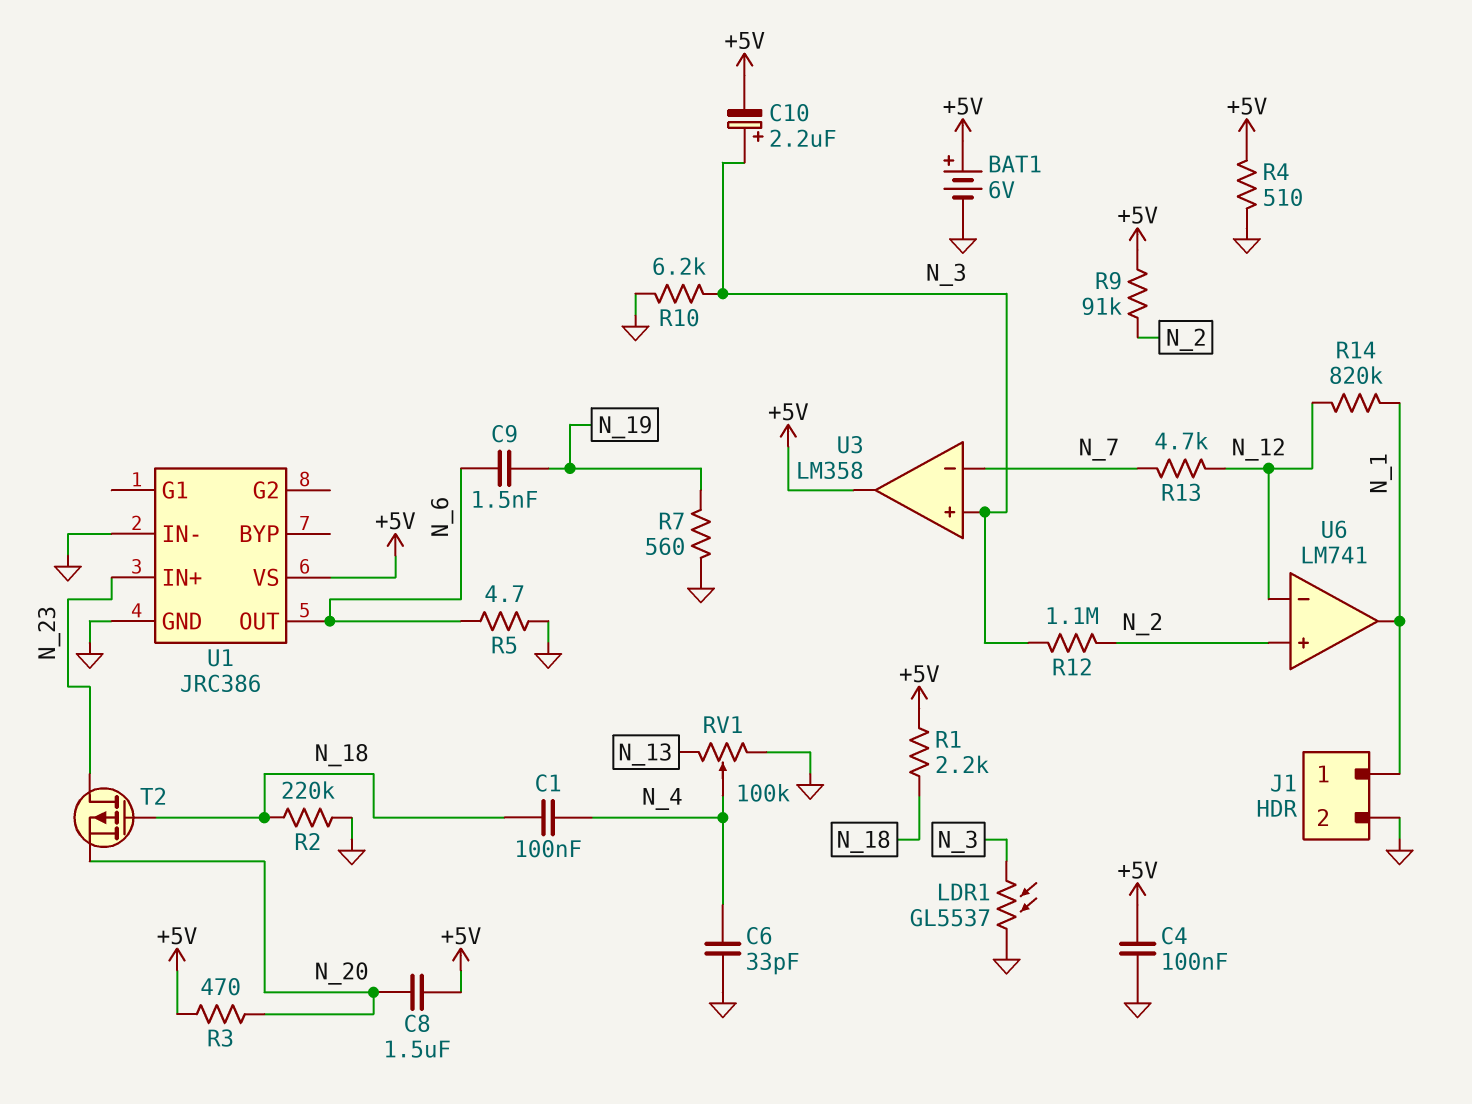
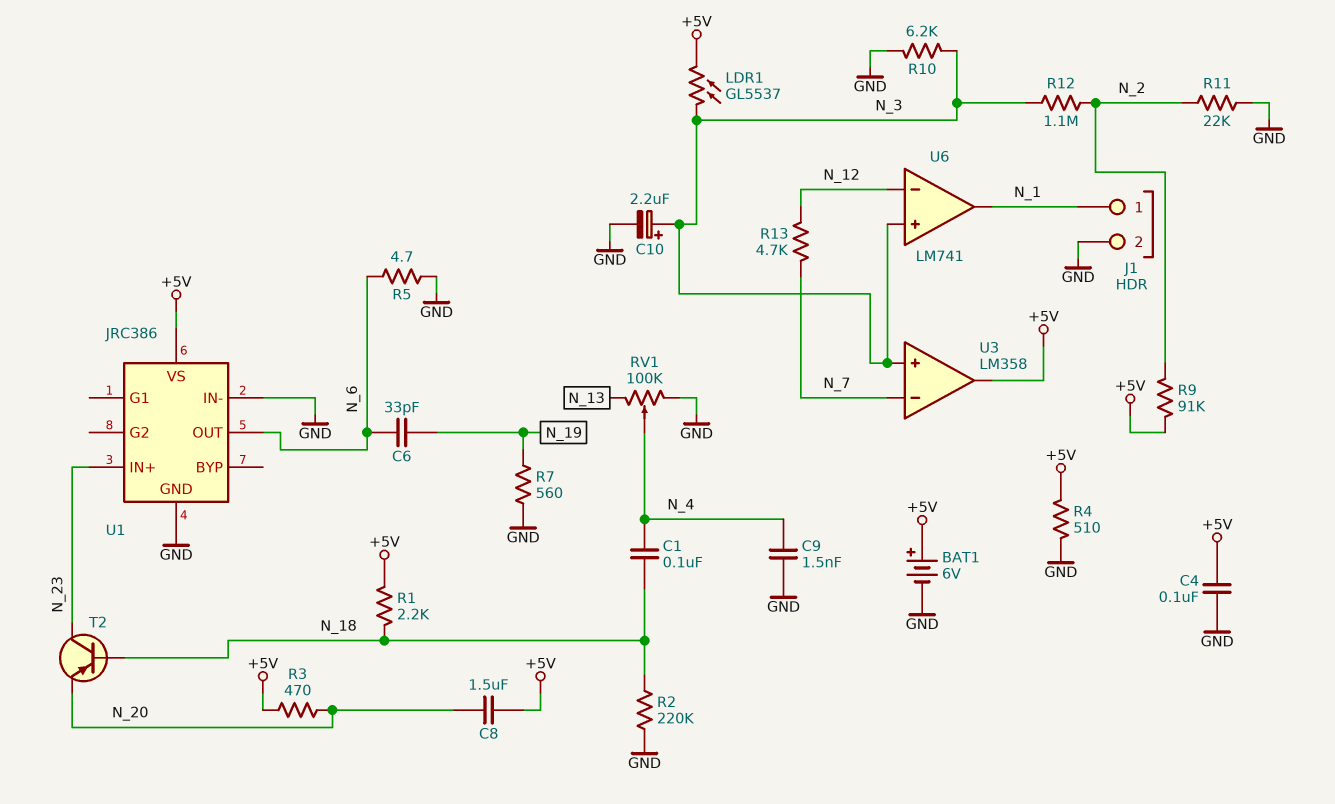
C6: 33pF (GND, N_4) -> 33pF (N_6, N_19)
C9: 1.5nF (N_6, N_19) -> 1.5nF (GND, N_4)
C10: 2.2uF (plus N_3, minus +5V) -> 2.2uF (plus N_3, minus GND)
LDR1: GL5537 (GND, N_3) -> GL5537 (+5V, N_3)
R11: none -> 22k (GND, N_2)
R14: 820k (N_1, N_12) -> none
T2: PMOS (G N_18, D N_23, S N_20) -> PNP (B N_18, C N_23, E N_20)
U6 pin in+: N_2 -> N_3

